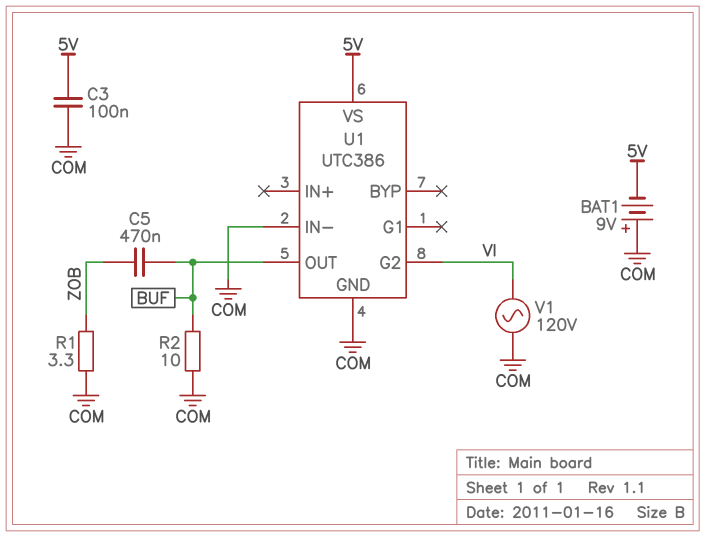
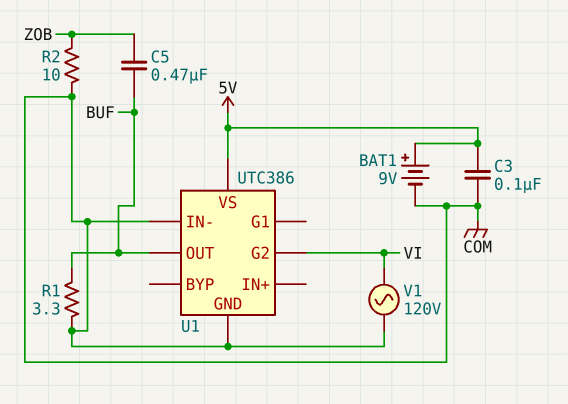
BAT1: 9V (plus COM, minus 5V) -> 9V (plus 5V, minus COM)
R1: 3.3 (COM, ZOB) -> 3.3 (BUF, COM)
R2: 10 (BUF, COM) -> 10 (COM, ZOB)

